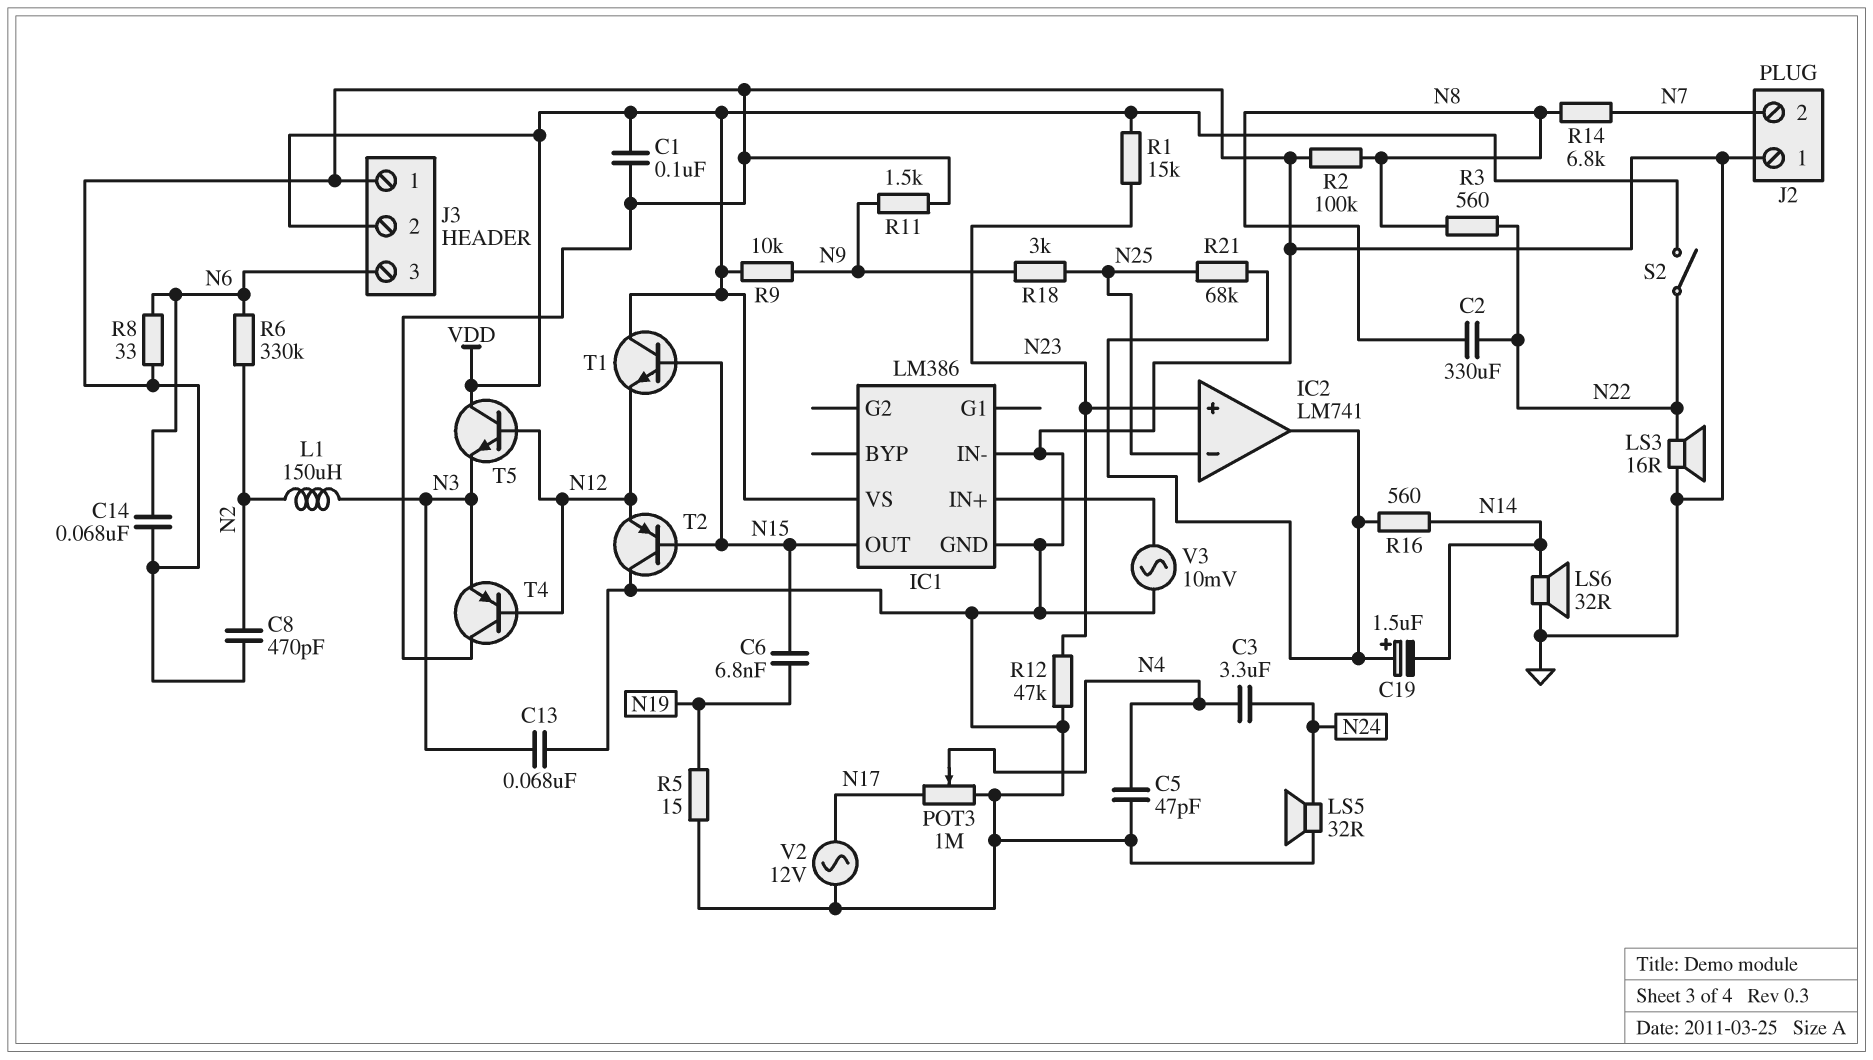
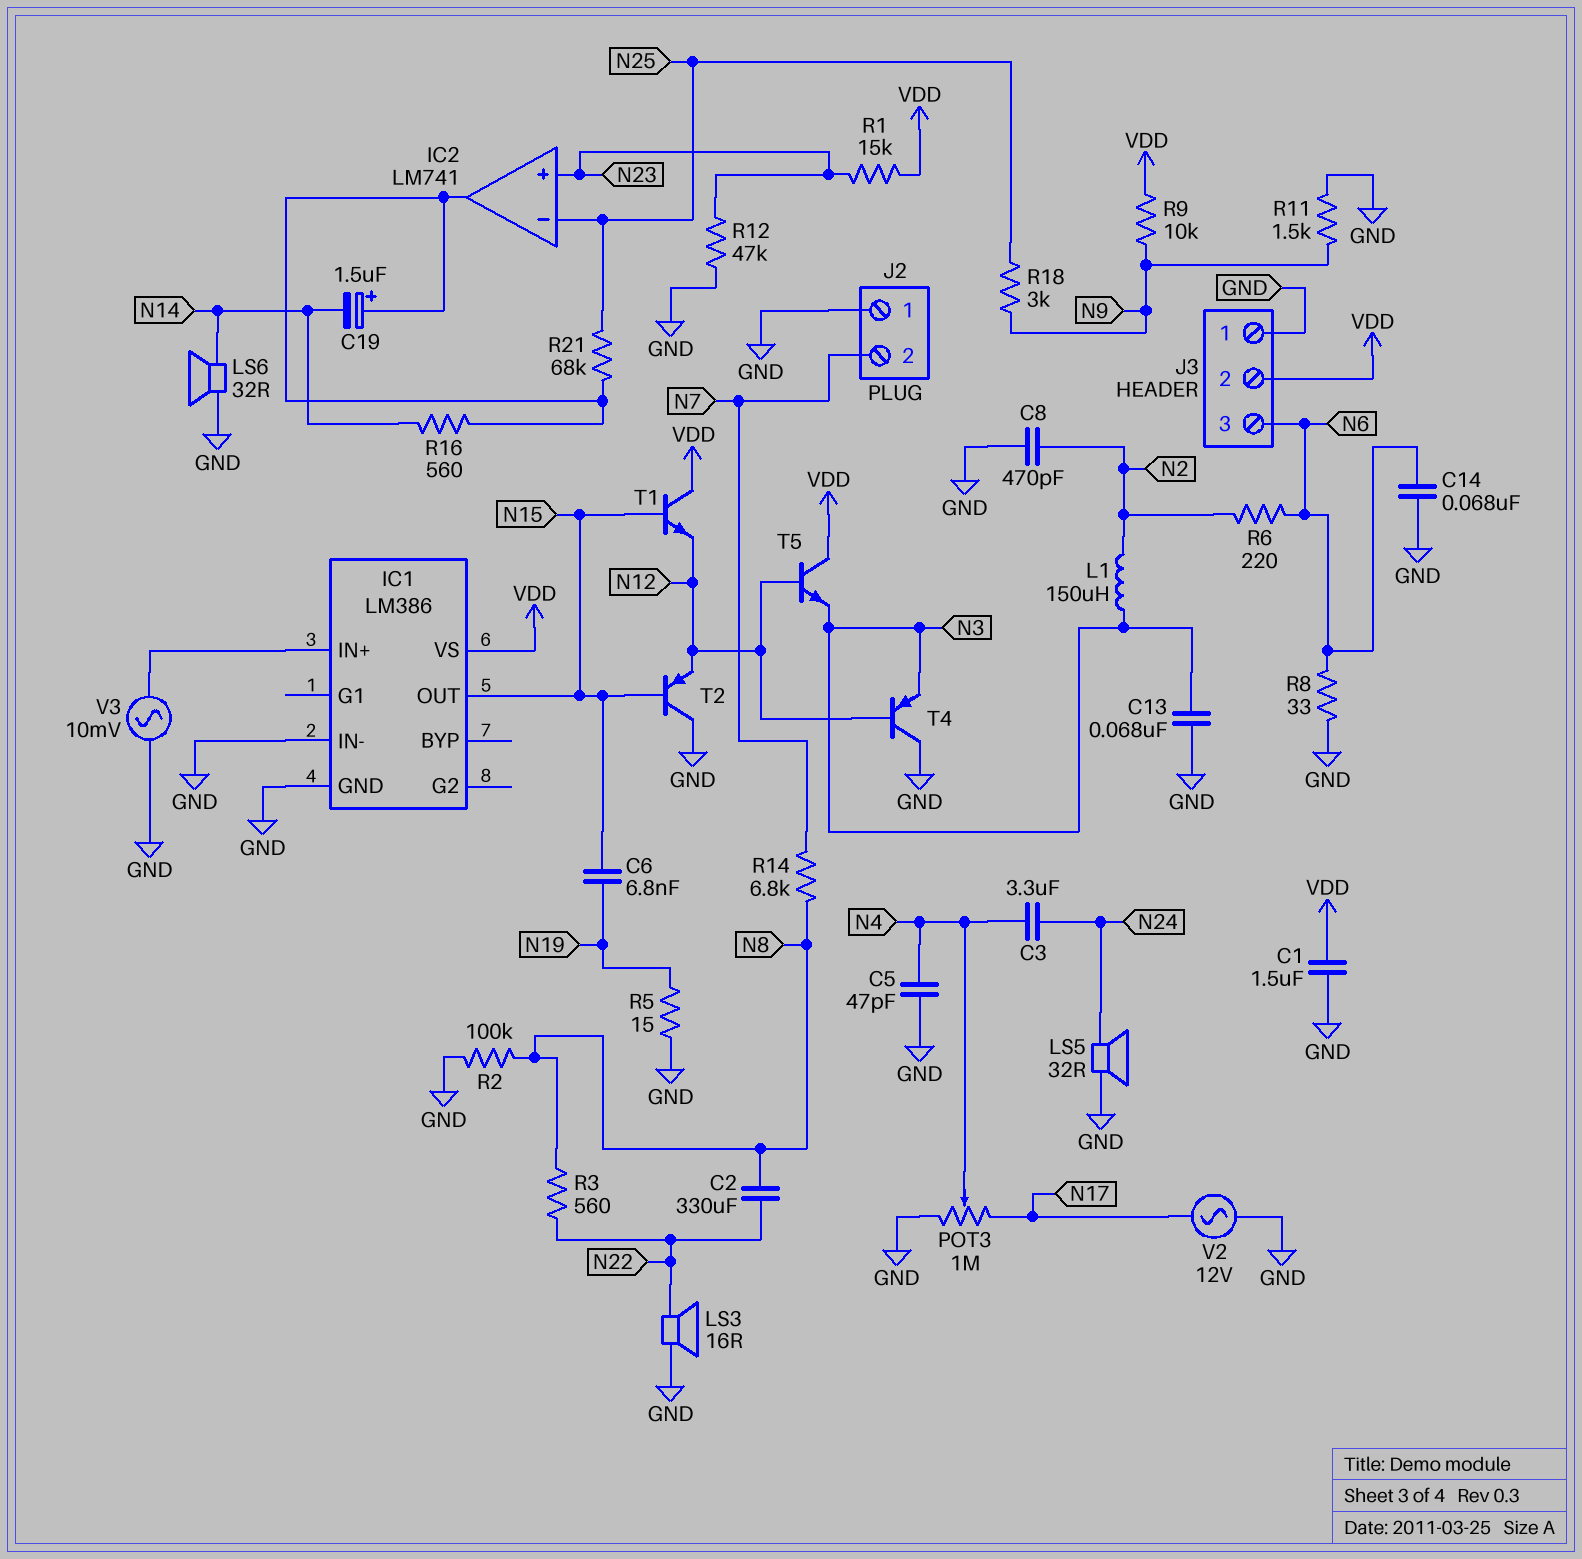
C1: 100nF (GND, VDD) -> 1.5uF (GND, VDD)
R6: 330k (N2, N6) -> 220 (N2, N6)
S2: switch (N22, VDD) -> none

